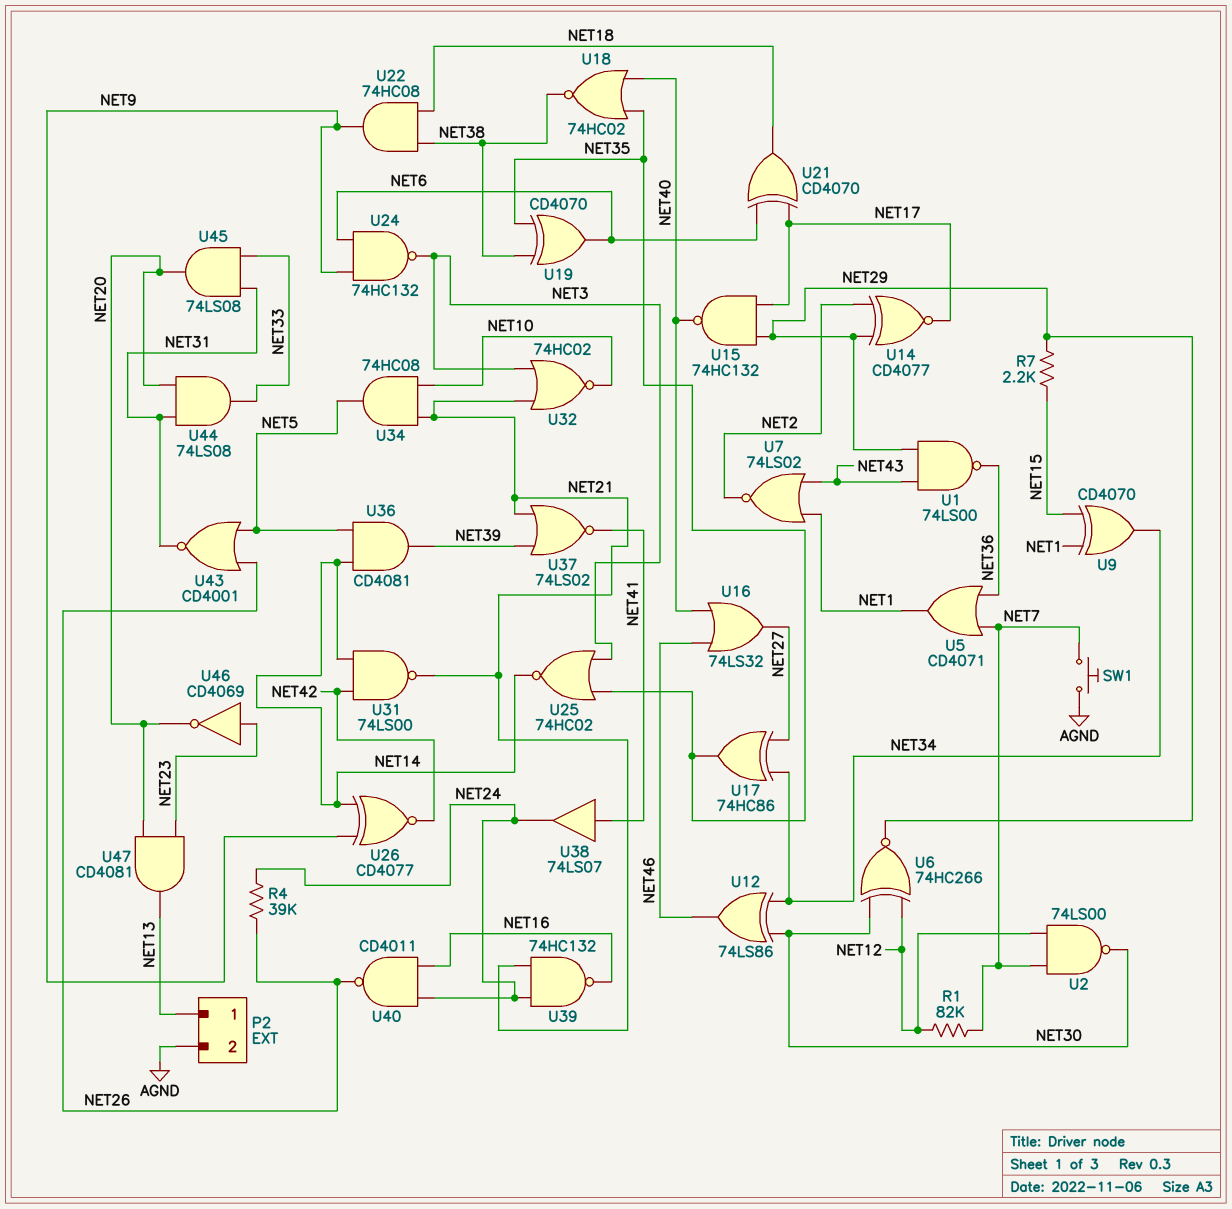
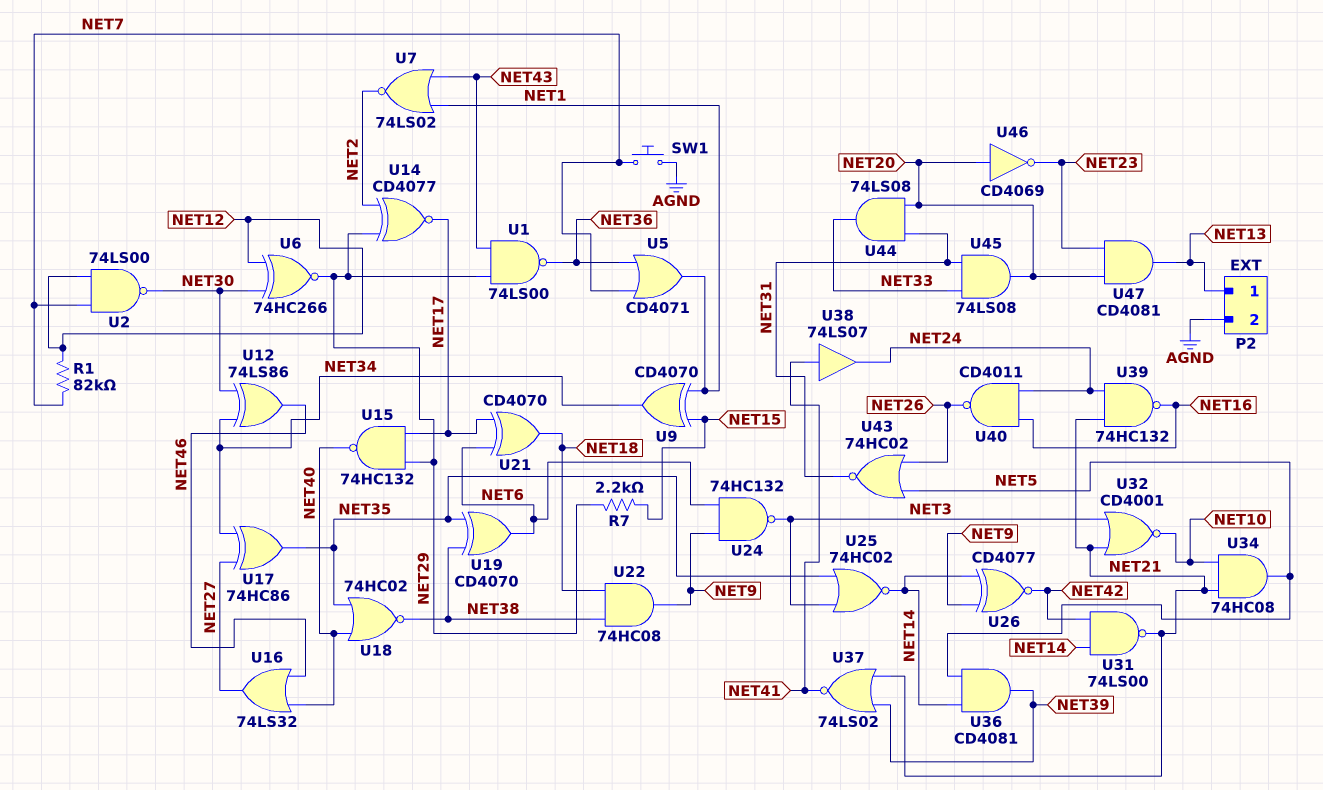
R4: 39k (NET24, NET26) -> none
U32: NOR 74HC02 (in NET3, in NET21, out NET10) -> NOR CD4001 (in NET3, in NET21, out NET10)
U43: NOR CD4001 (in NET5, in NET26, out NET31) -> NOR 74HC02 (in NET5, in NET26, out NET31)
U46: NOT CD4069 (in NET23, out NET20) -> NOT CD4069 (in NET20, out NET23)

